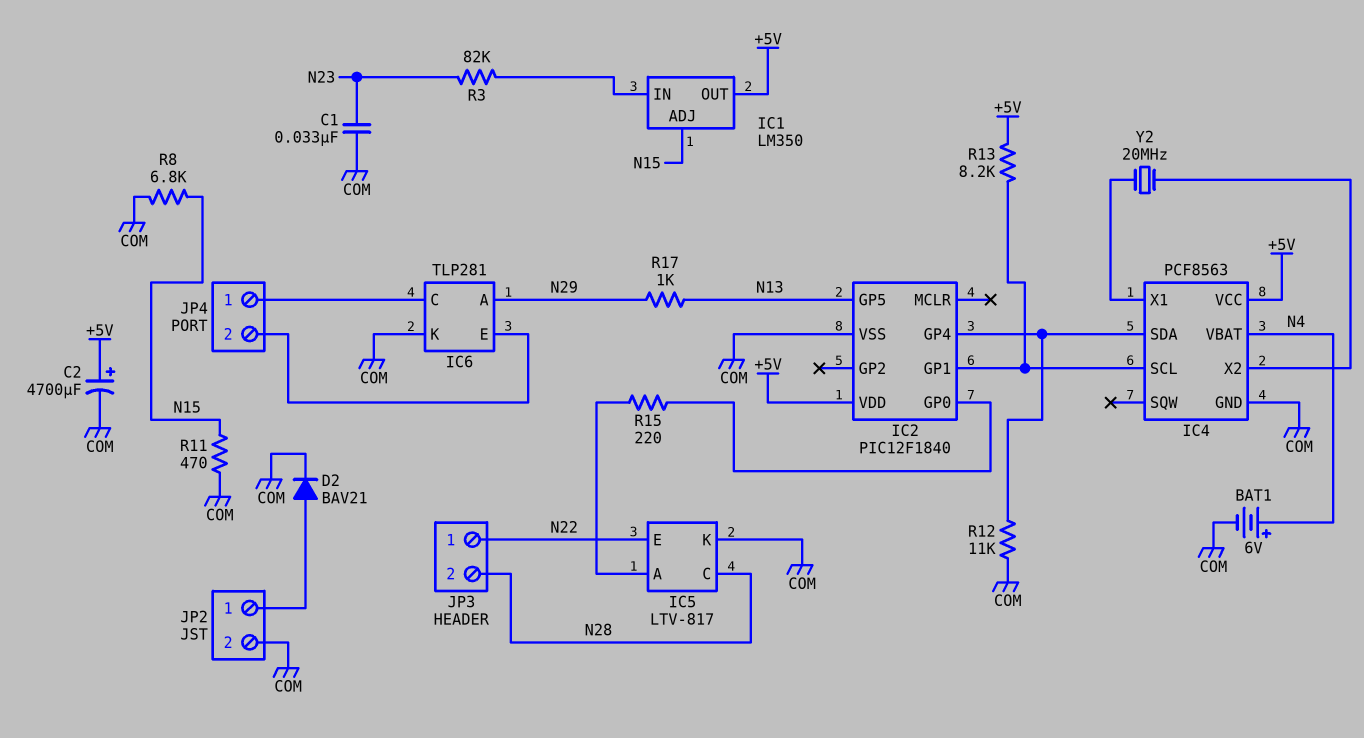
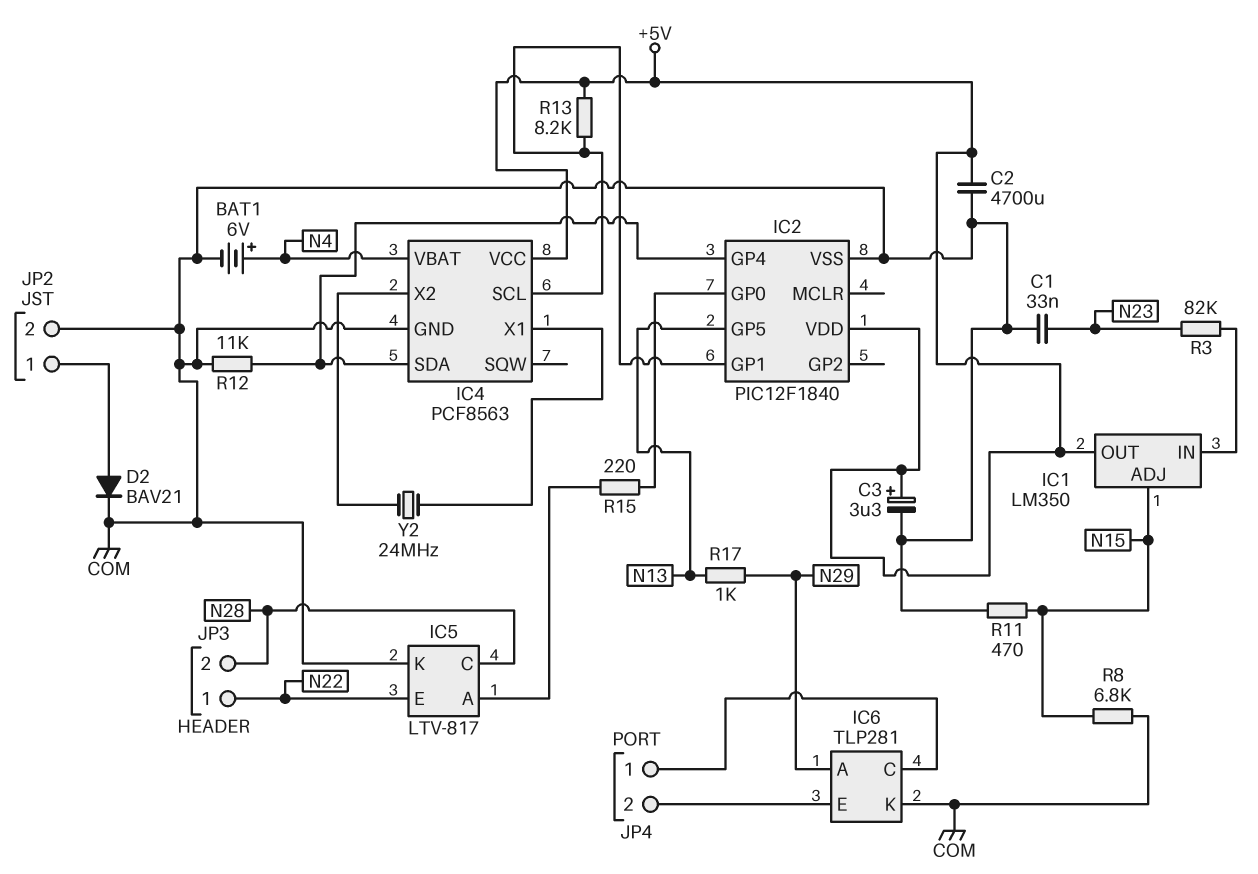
C2: 4700uF (plus +5V, minus COM) -> 4700uF (+5V, COM)
C3: none -> 3.3uF (plus +5V, minus COM)
Y2: 20MHz (IC4/X1, IC4/X2) -> 24MHz (IC4/X1, IC4/X2)

